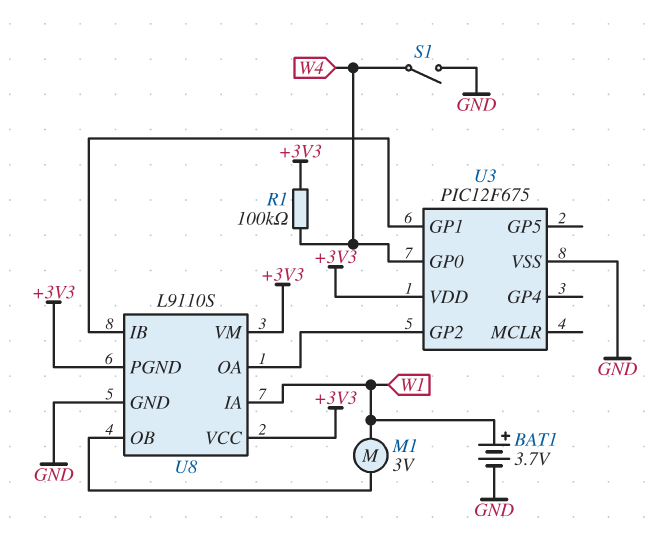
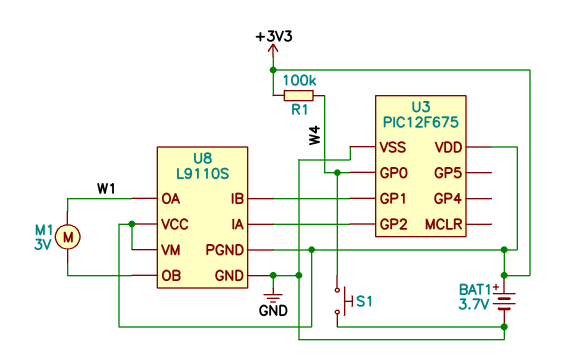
BAT1: 3.7V (plus W1, minus GND) -> 3.7V (plus +3V3, minus GND)
S1: switch (GND, W4) -> button (GND, W4)
U8 pin IA: W1 -> U3/GP2
U8 pin OA: U3/GP2 -> W1

